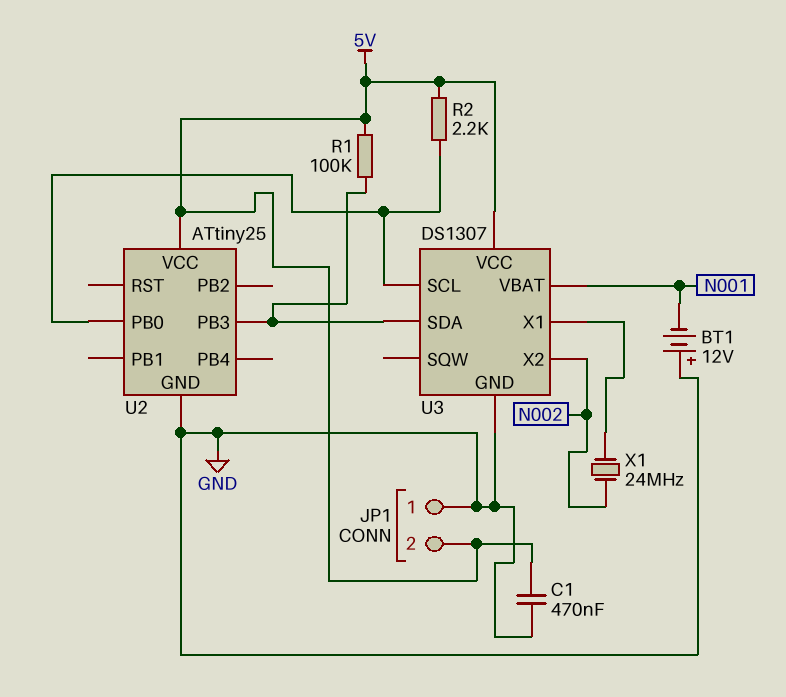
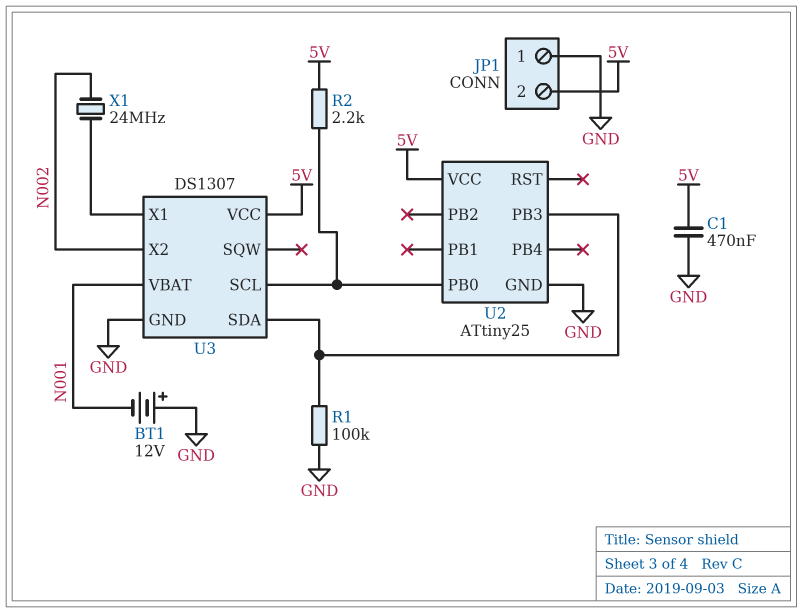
R1: 100k (5V, U2/PB3) -> 100k (GND, U2/PB3)

